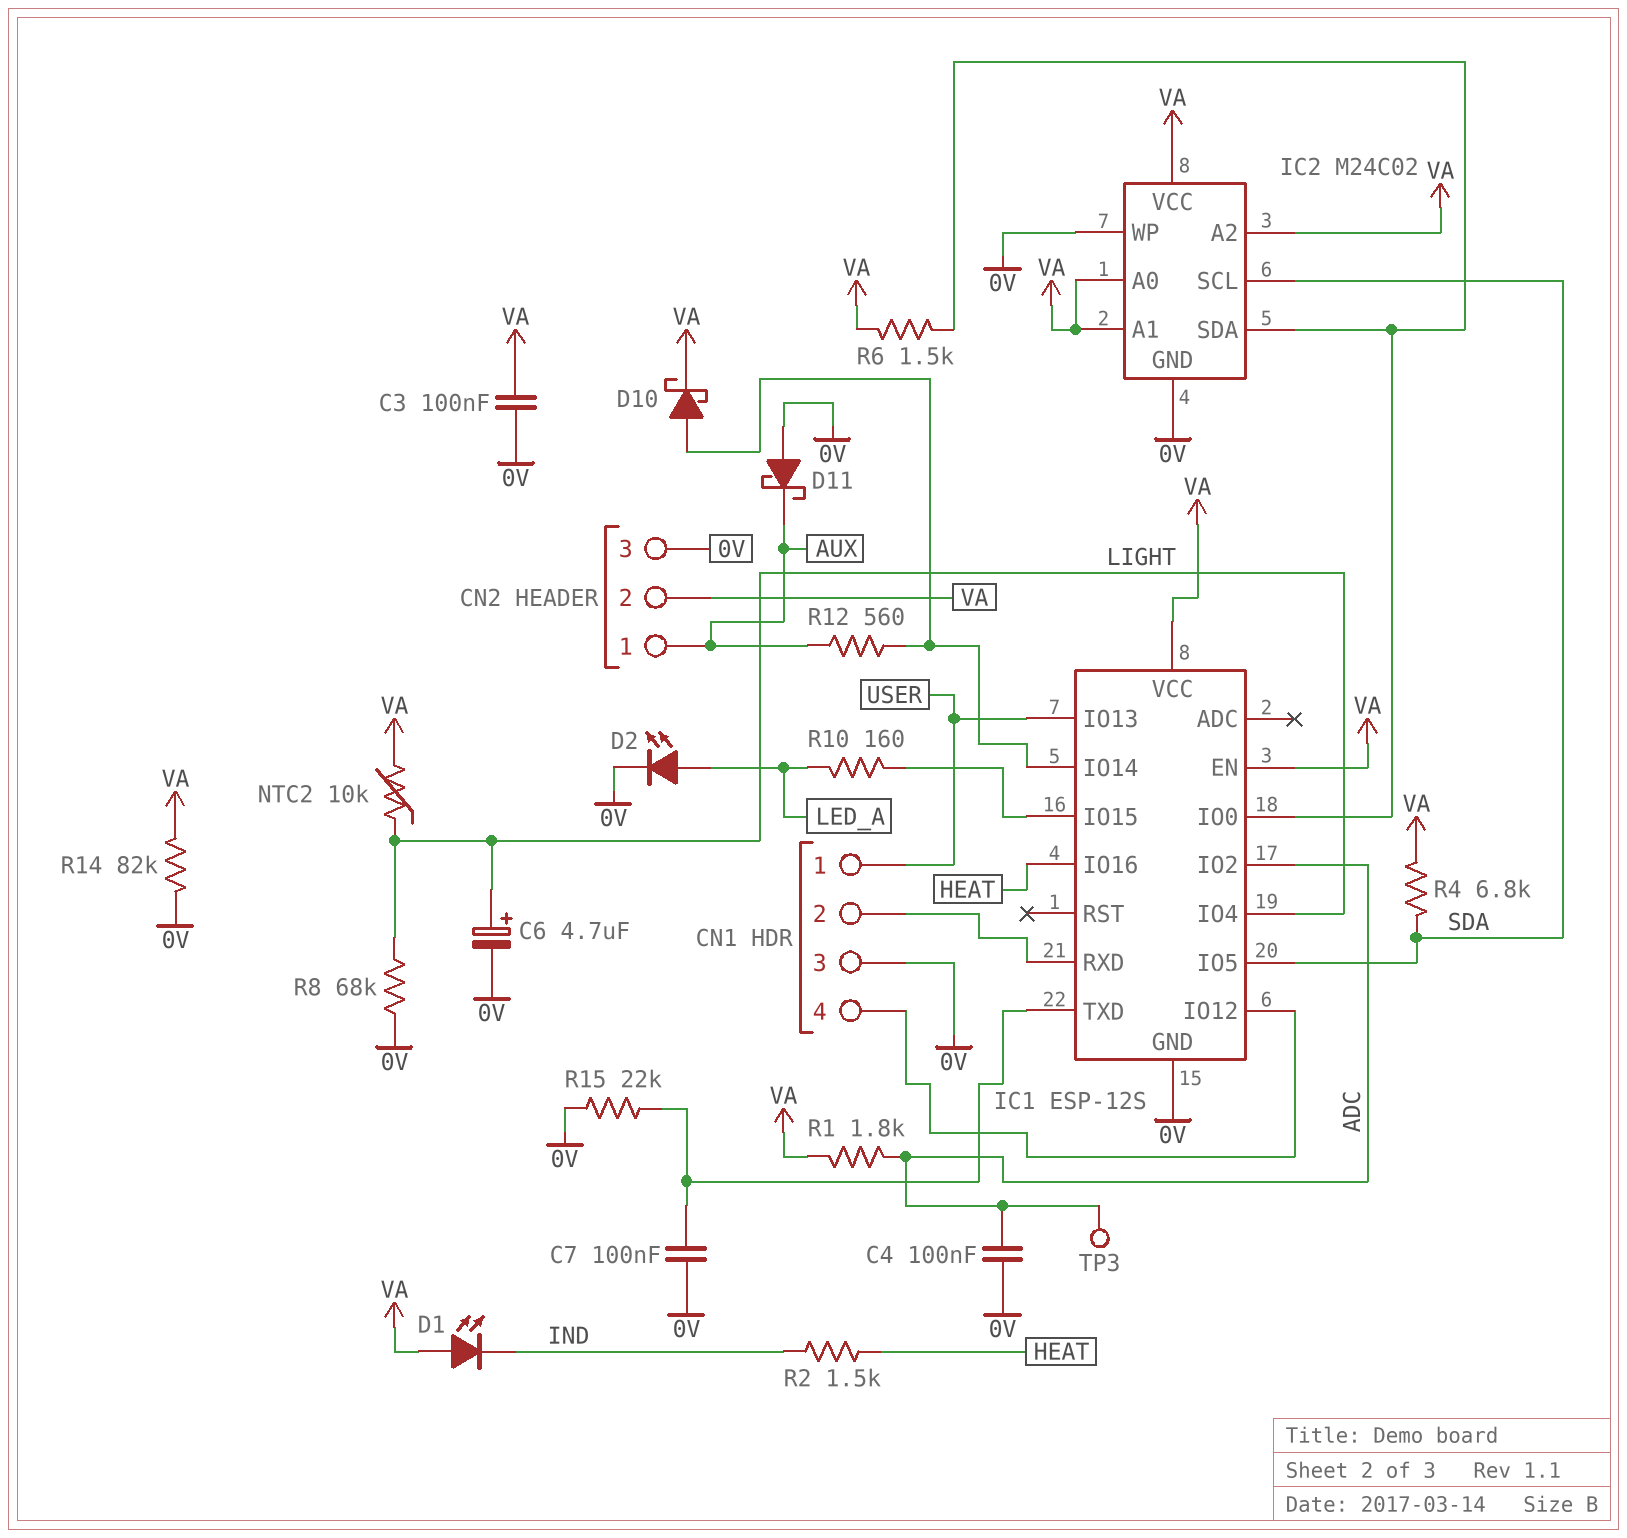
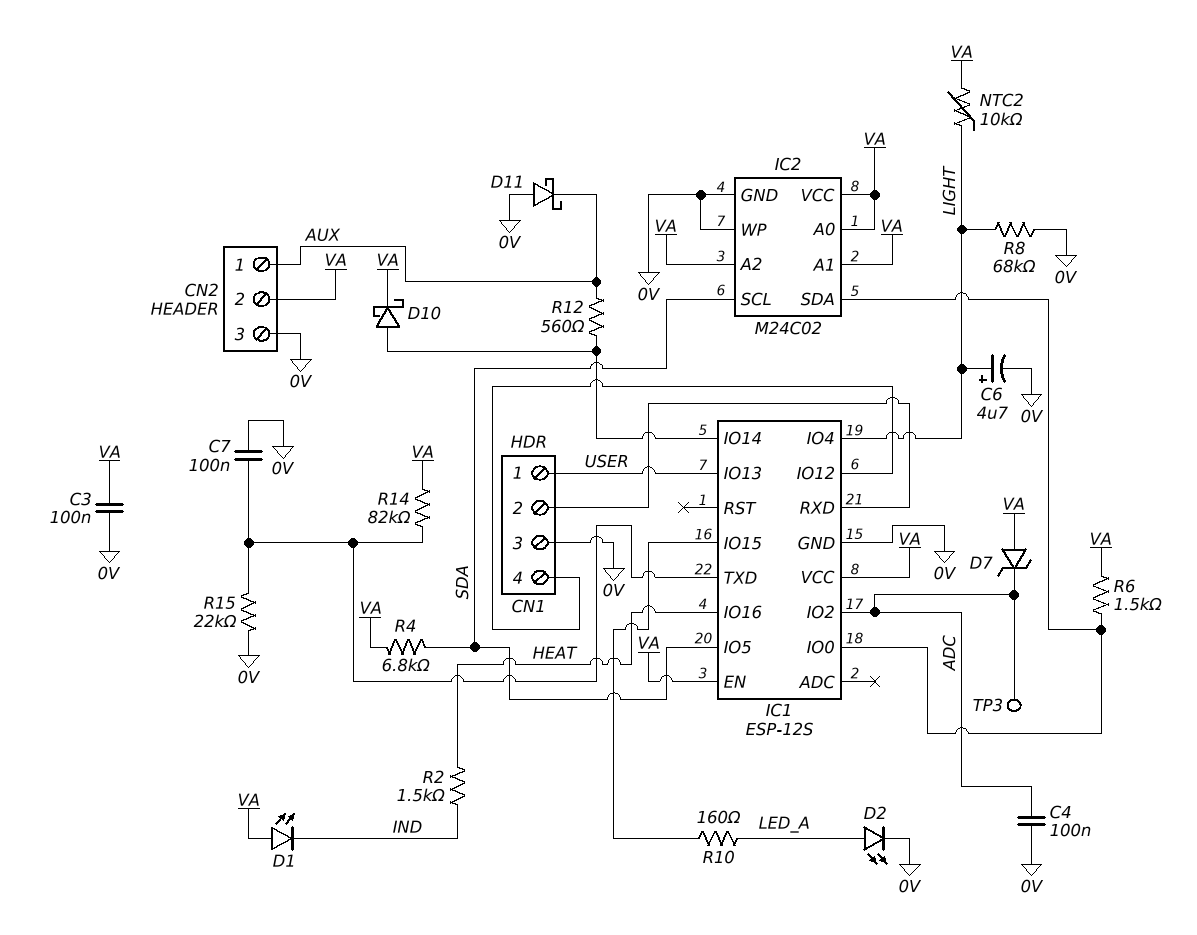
D7: none -> zener (A VA, K ADC)
R1: 1.8k (ADC, VA) -> none
R14: 82k (0V, VA) -> 82k (IC1/TXD, VA)

